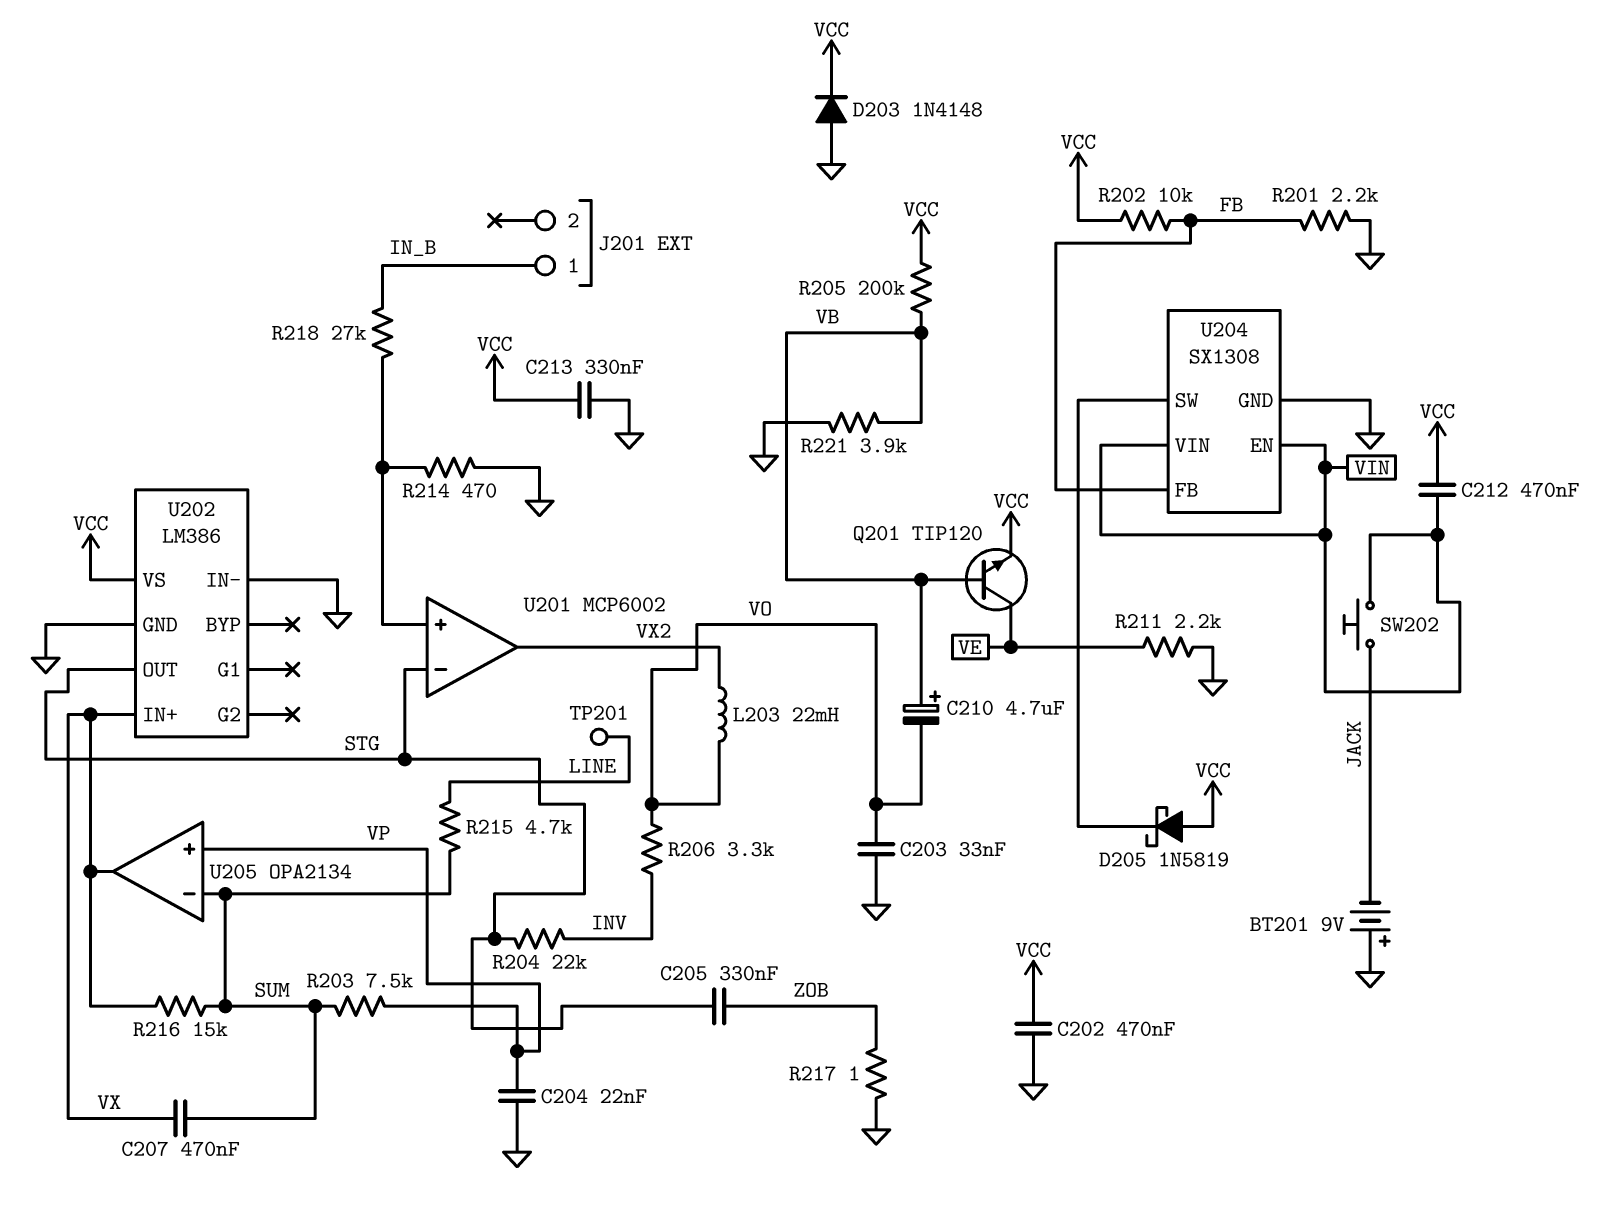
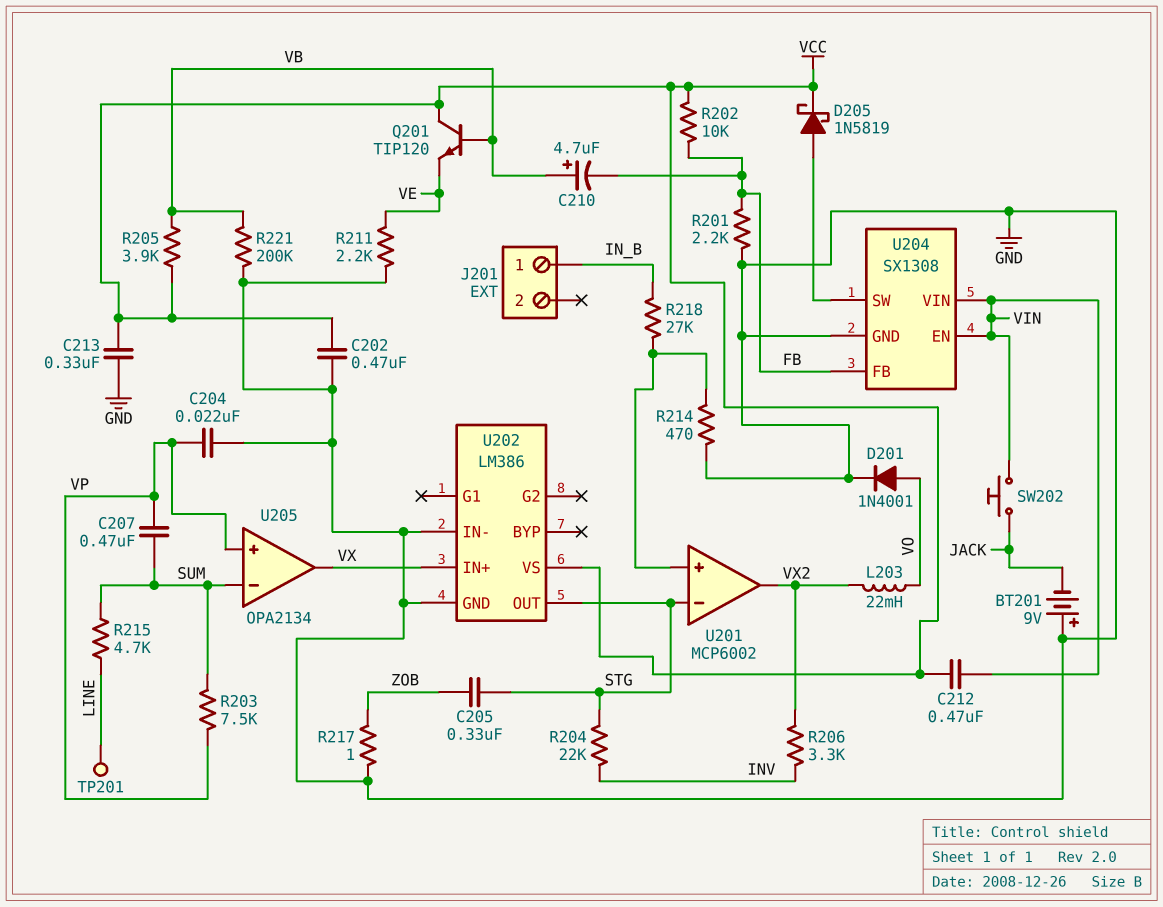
C203: 33nF (GND, VO) -> none
C207: 470nF (SUM, VX) -> 470nF (SUM, VP)
C210: 4.7uF (plus VB, minus VO) -> 4.7uF (plus VB, minus FB)
D201: none -> diode 1N4001 (A VO, K GND)
D203: diode 1N4148 (A GND, K VCC) -> none
D205: schottky 1N5819 (A VCC, K U204/SW) -> schottky 1N5819 (A U204/SW, K VCC)
Q201: NPN TIP120 (B VB, C VE, E VCC) -> NPN TIP120 (B VB, C VCC, E VE)
R205: 200k (VB, VCC) -> 3.9k (VB, VCC)
R206: 3.3k (INV, VO) -> 3.3k (INV, VX2)
R216: 15k (SUM, VX) -> none
R221: 3.9k (GND, VB) -> 200k (GND, VB)

